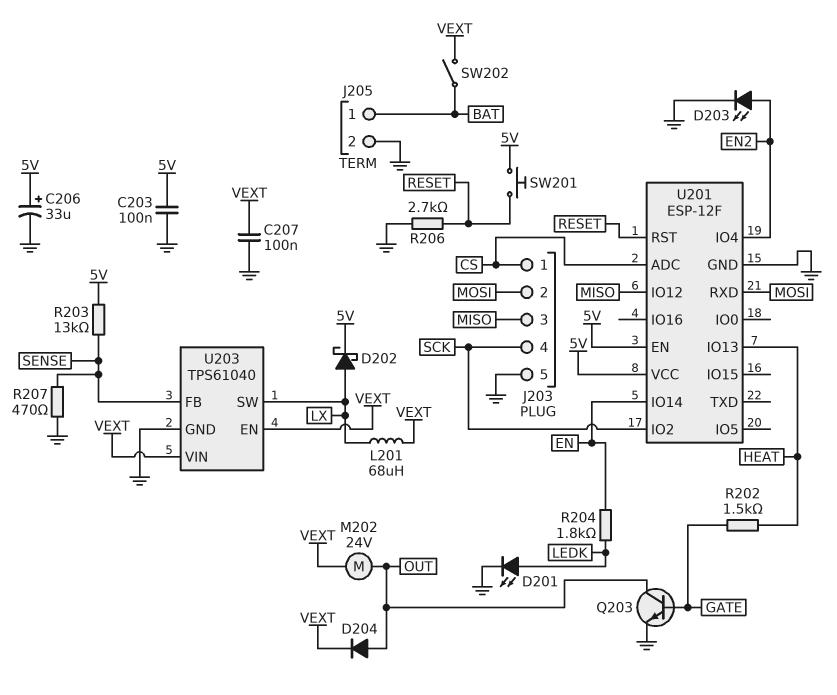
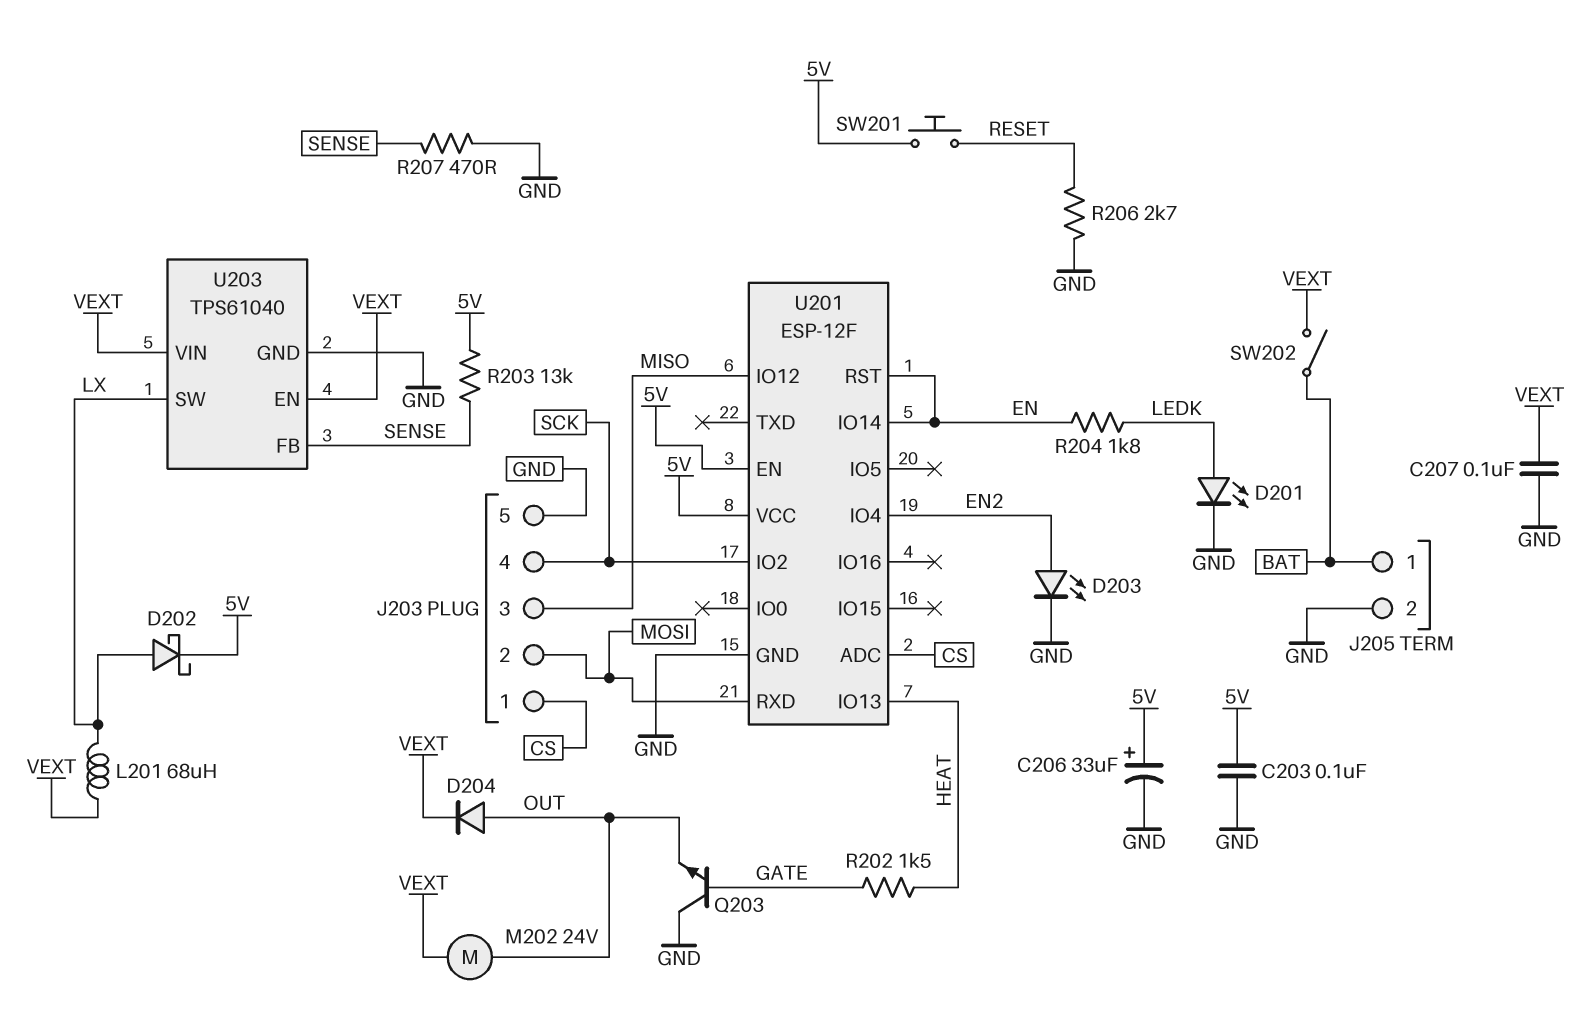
Q203: NPN (B GATE, C OUT, E GND) -> NPN (B GATE, C GND, E OUT)
U201 pin RST: RESET -> EN

